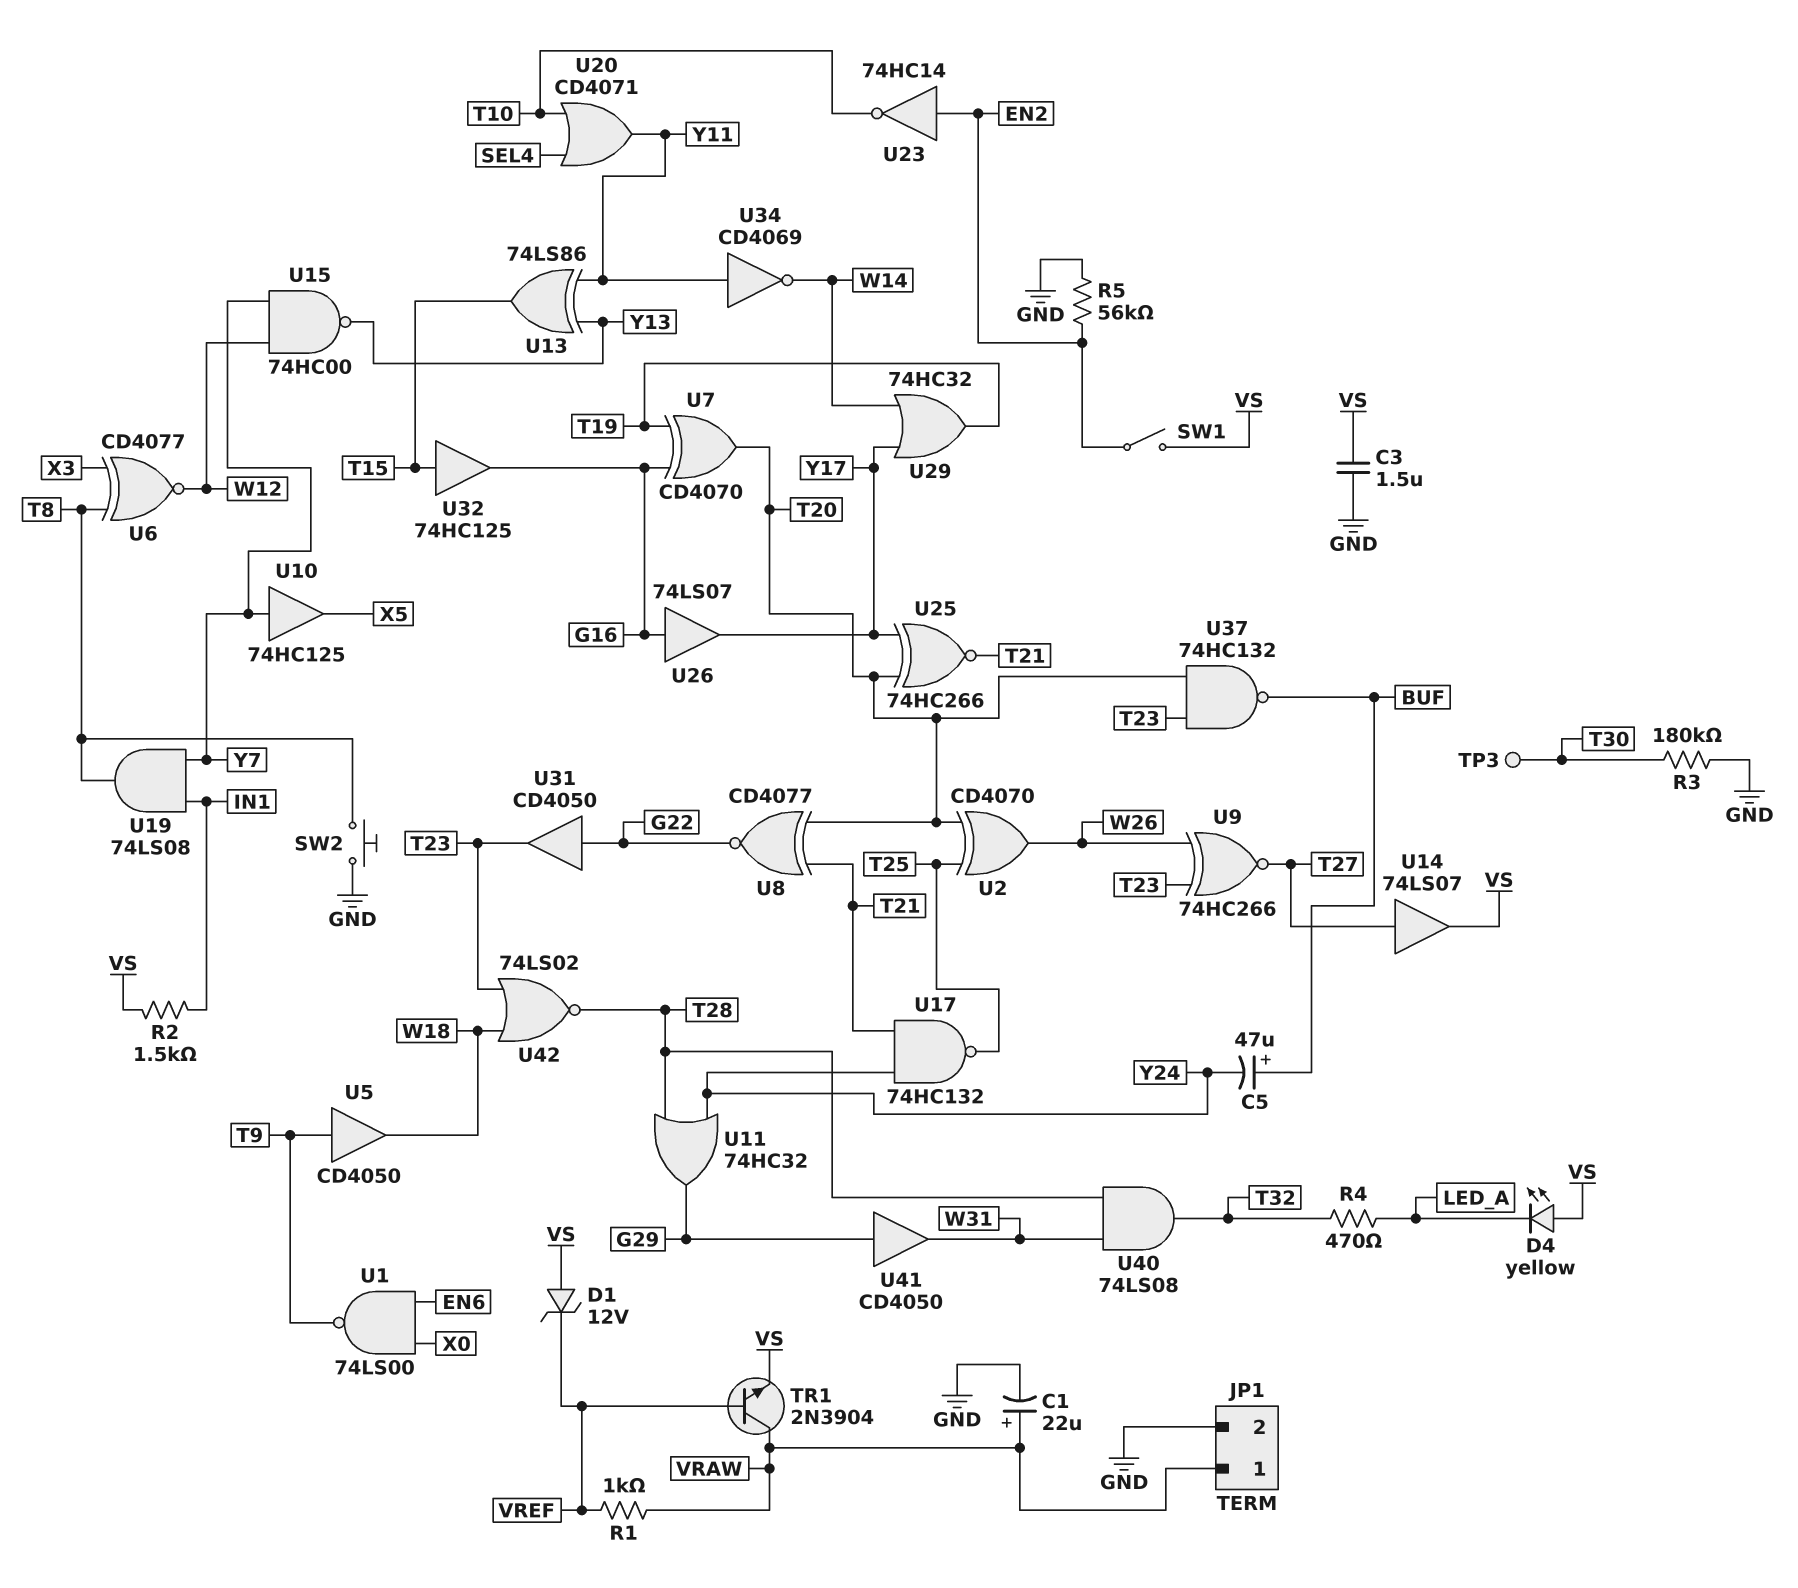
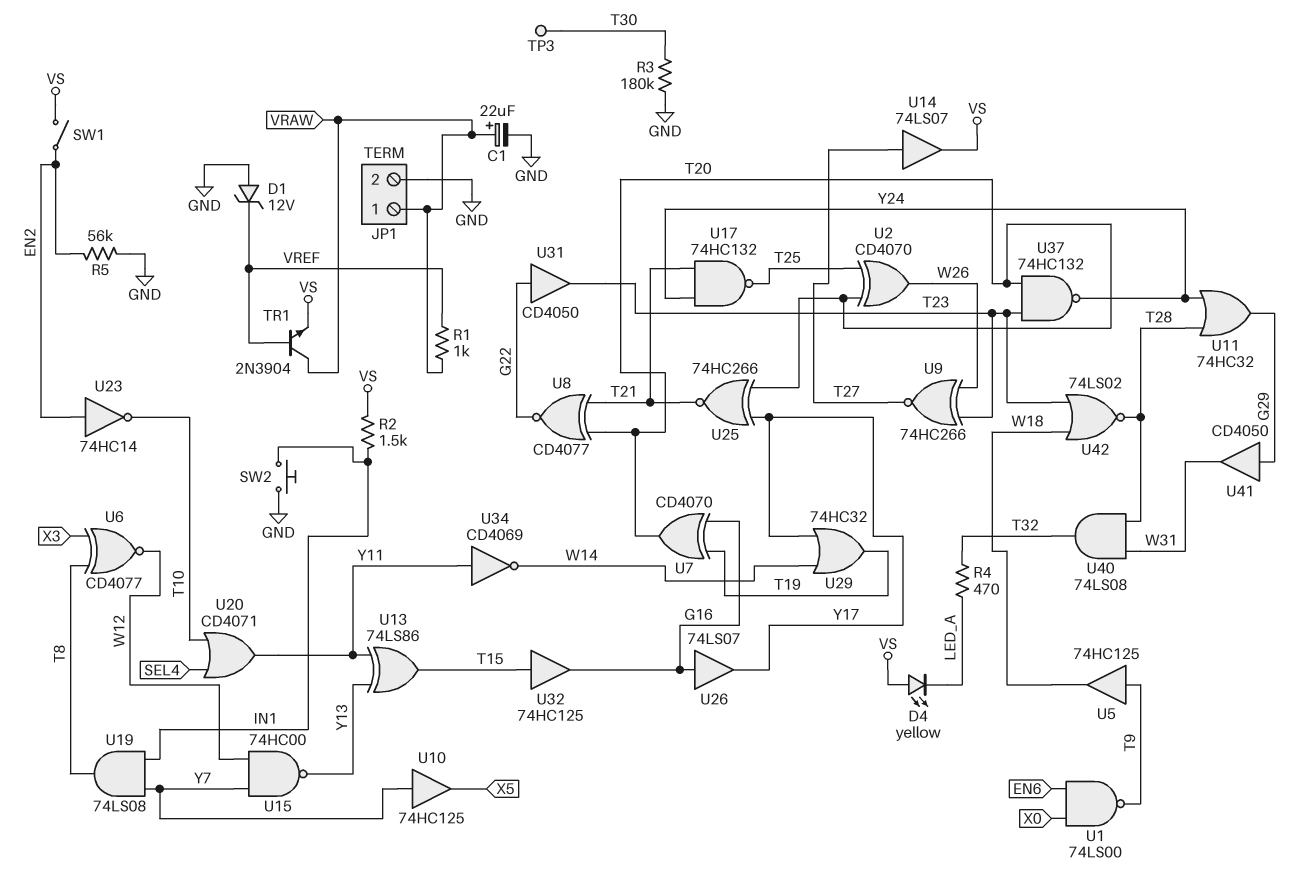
C3: 1.5uF (GND, VS) -> none
C5: 47uF (plus BUF, minus Y24) -> none
D1: zener 12V (A VS, K VREF) -> zener 12V (A GND, K VREF)
SW2: button (GND, T8) -> button (GND, IN1)
U5: buffer CD4050 (in T9, out W18) -> buffer 74HC125 (in T9, out W18)
U37: NAND 74HC132 (in T20, in T23, out BUF) -> NAND 74HC132 (in T20, in T23, out Y24)

